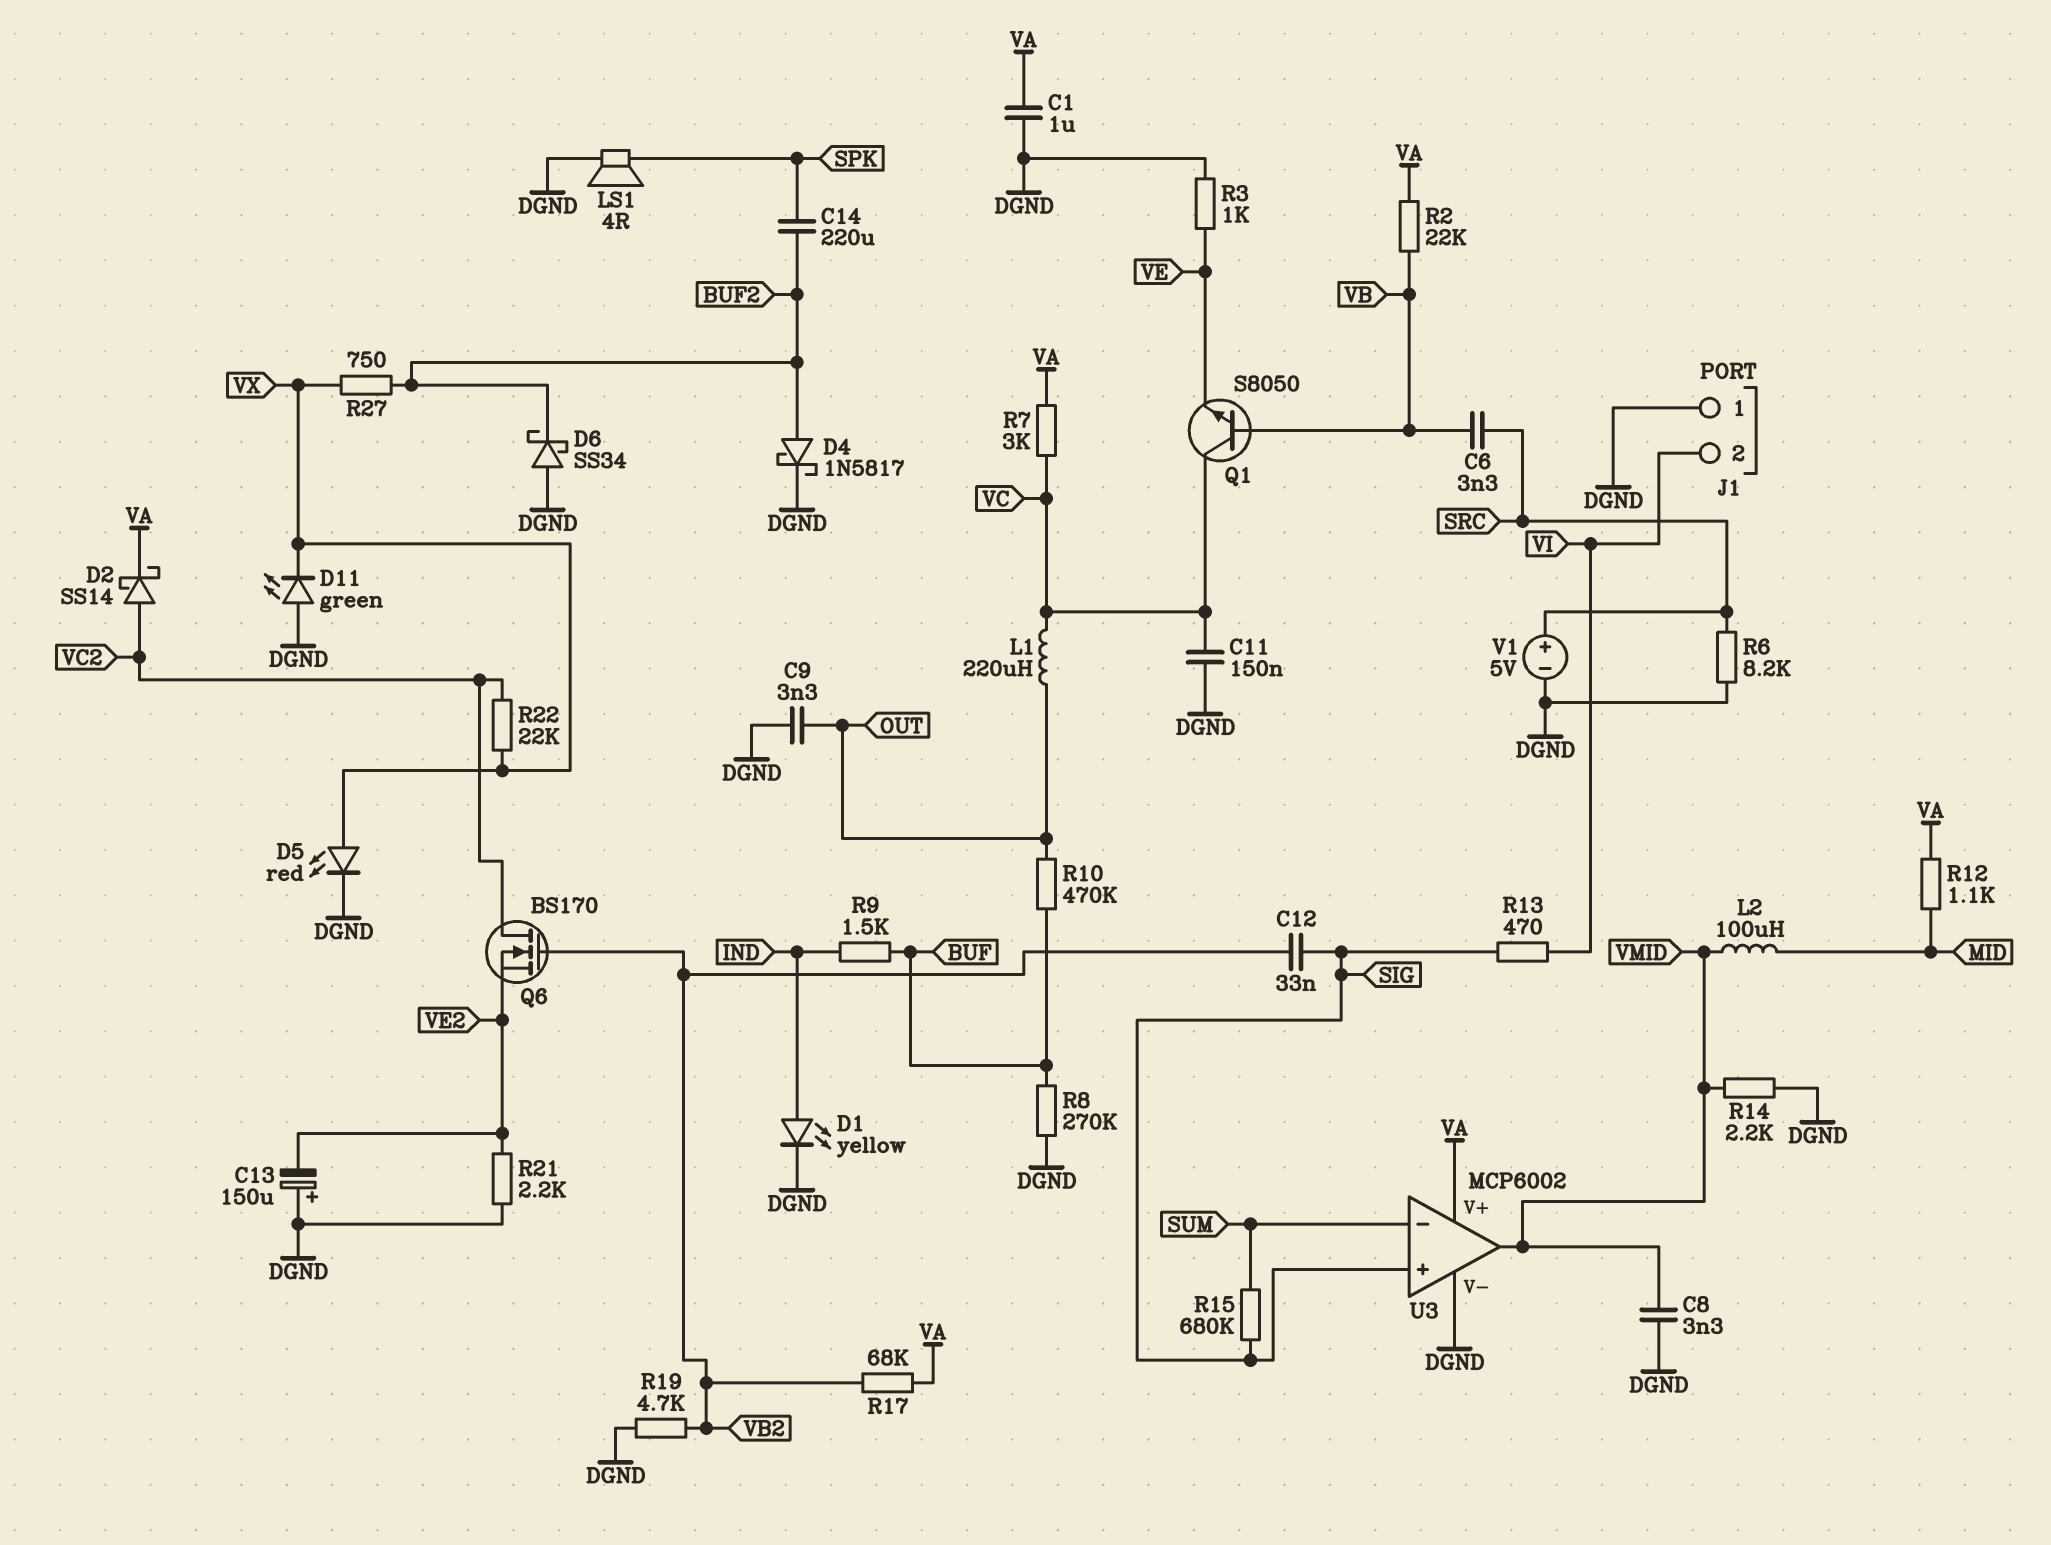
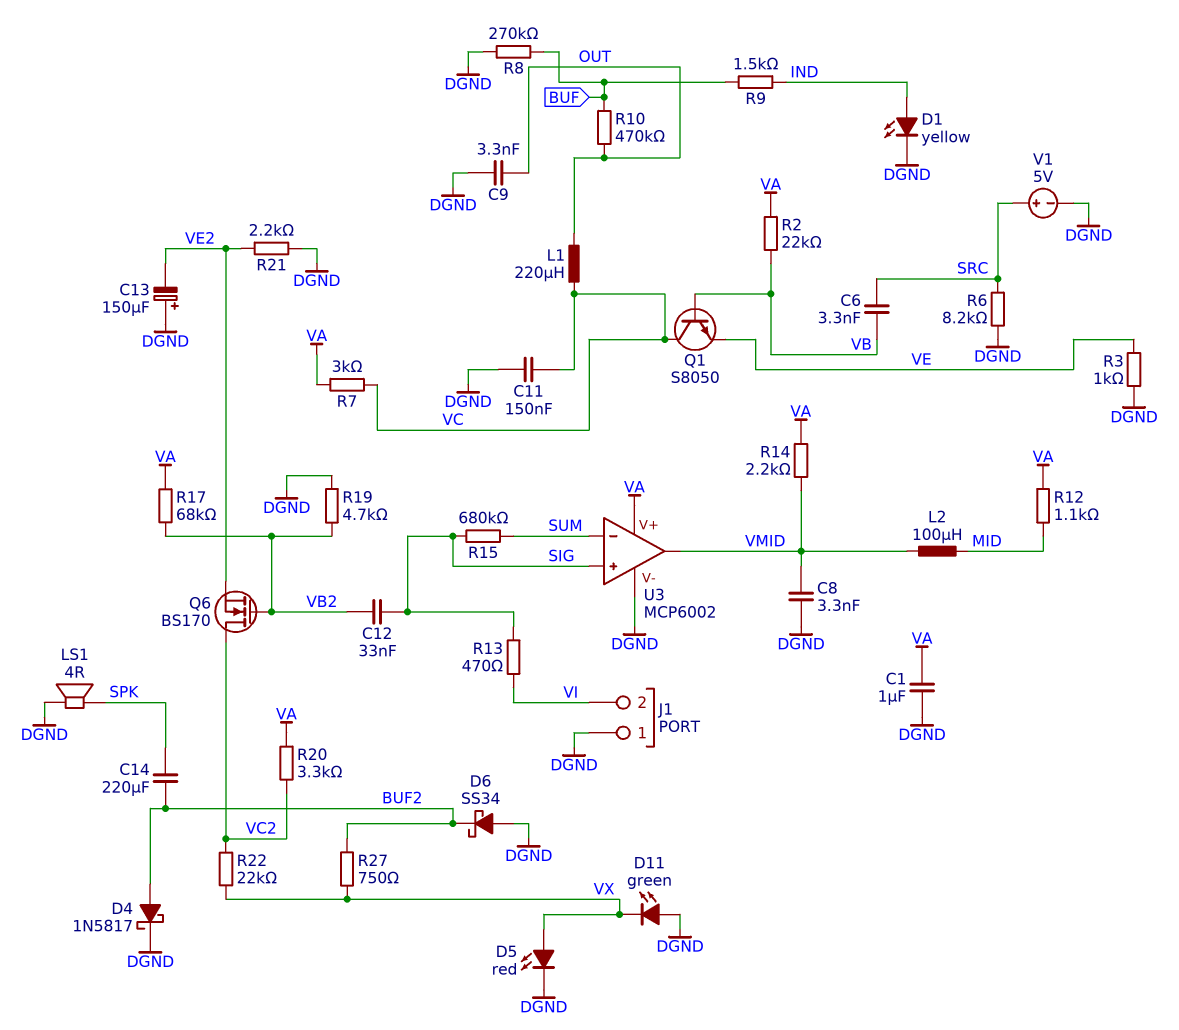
D2: schottky SS14 (A VC2, K VA) -> none
R14: 2.2k (DGND, VMID) -> 2.2k (VA, VMID)
R20: none -> 3.3k (VA, VC2)

